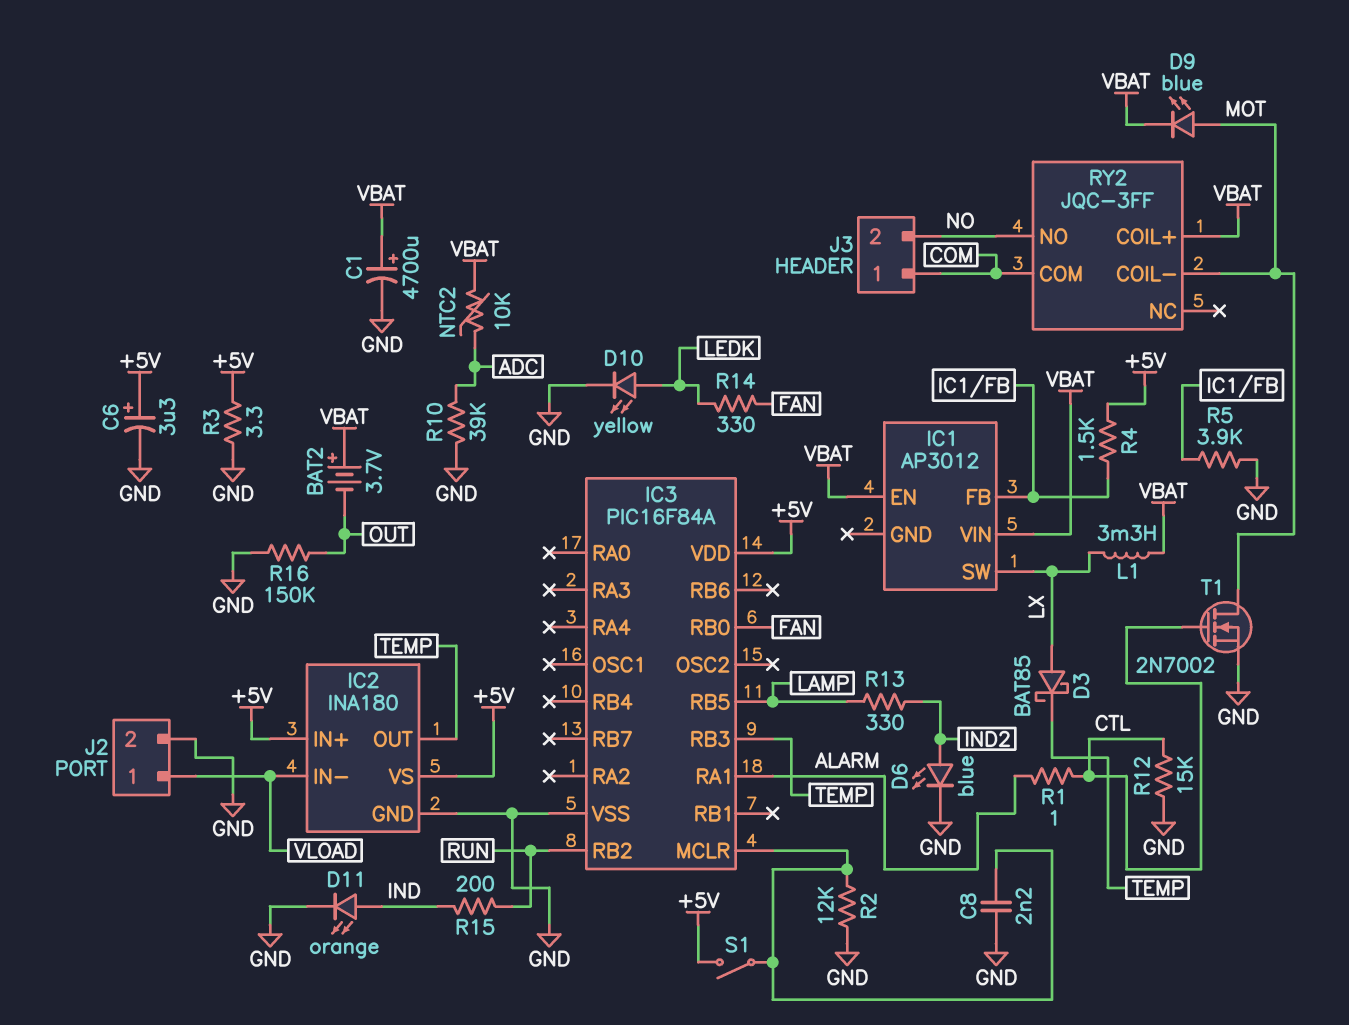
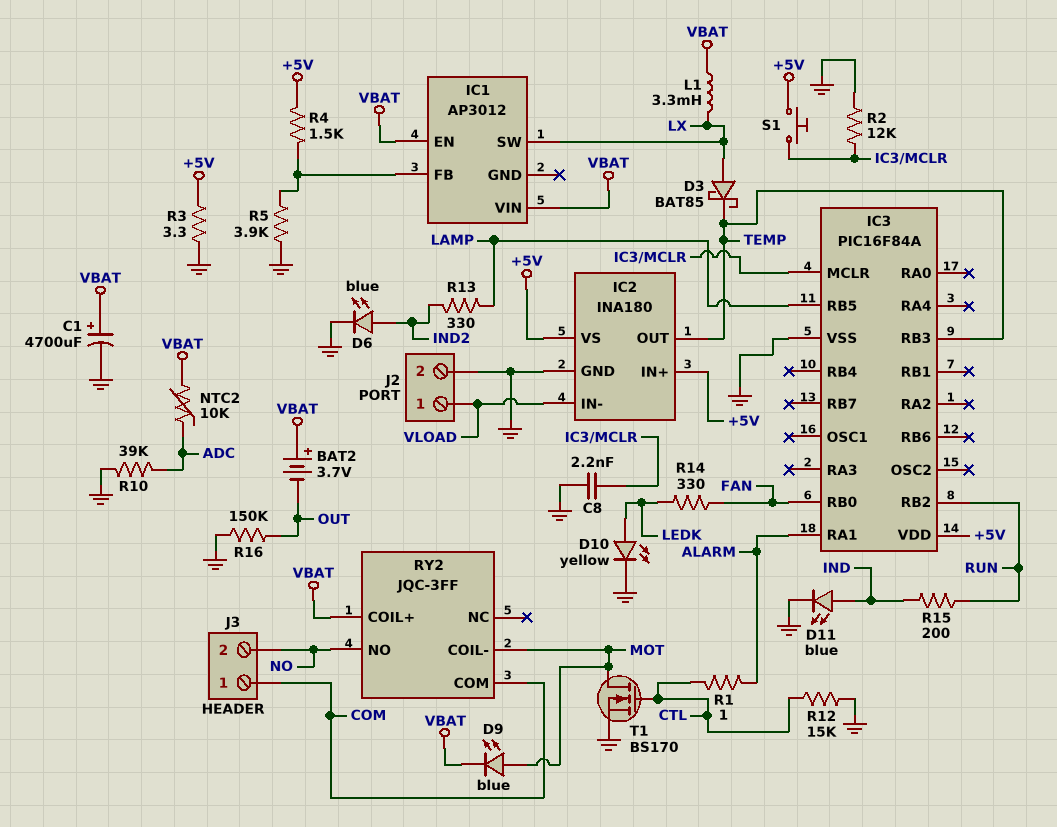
C6: 3.3uF (plus +5V, minus GND) -> none
D11: LED orange (A IND, K GND) -> LED blue (A IND, K GND)
S1: switch (+5V, IC3/MCLR) -> button (+5V, IC3/MCLR)
T1: NMOS 2N7002 (G CTL, D MOT, S GND) -> NMOS BS170 (G CTL, D MOT, S GND)

